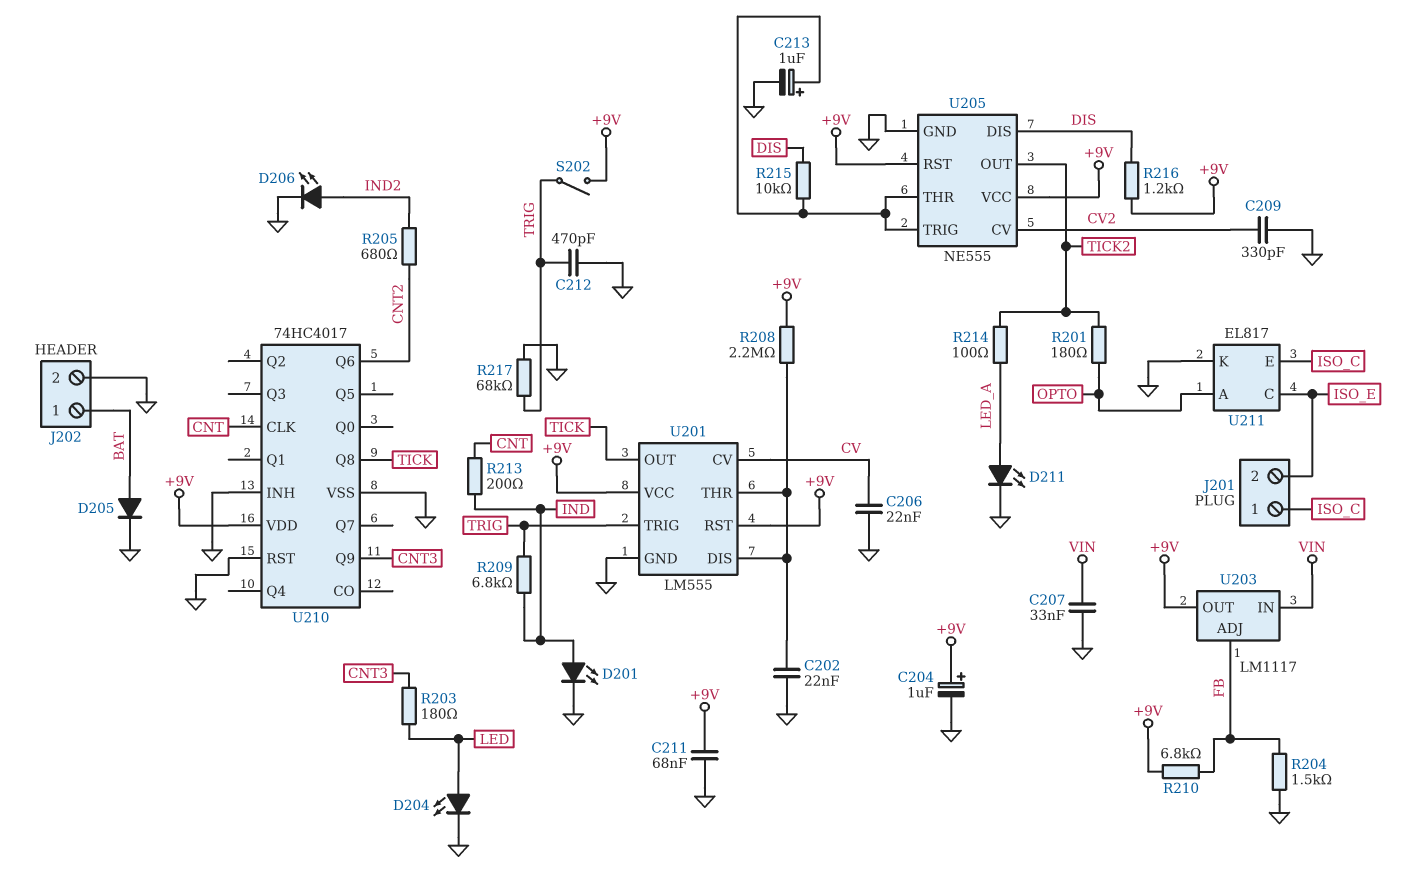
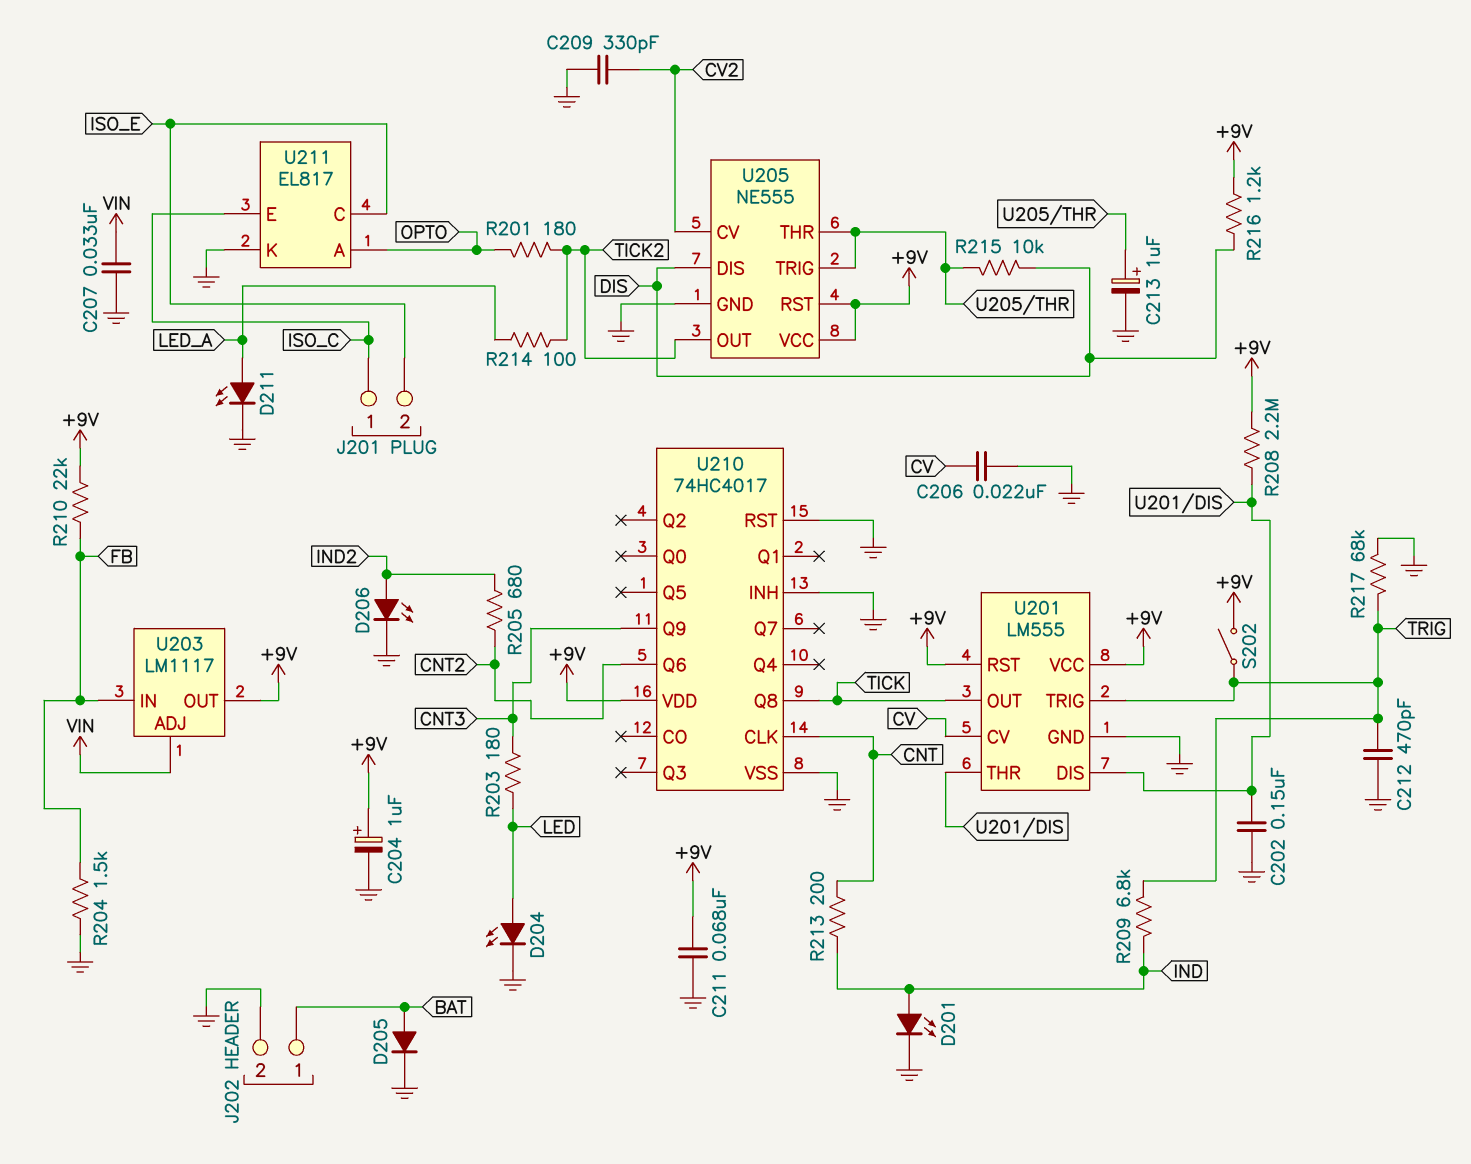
C202: 22nF (GND, U201/DIS) -> 150nF (GND, U201/DIS)
R210: 6.8k (+9V, FB) -> 22k (+9V, FB)
U203 pin ADJ: FB -> VIN
U203 pin IN: VIN -> FB

